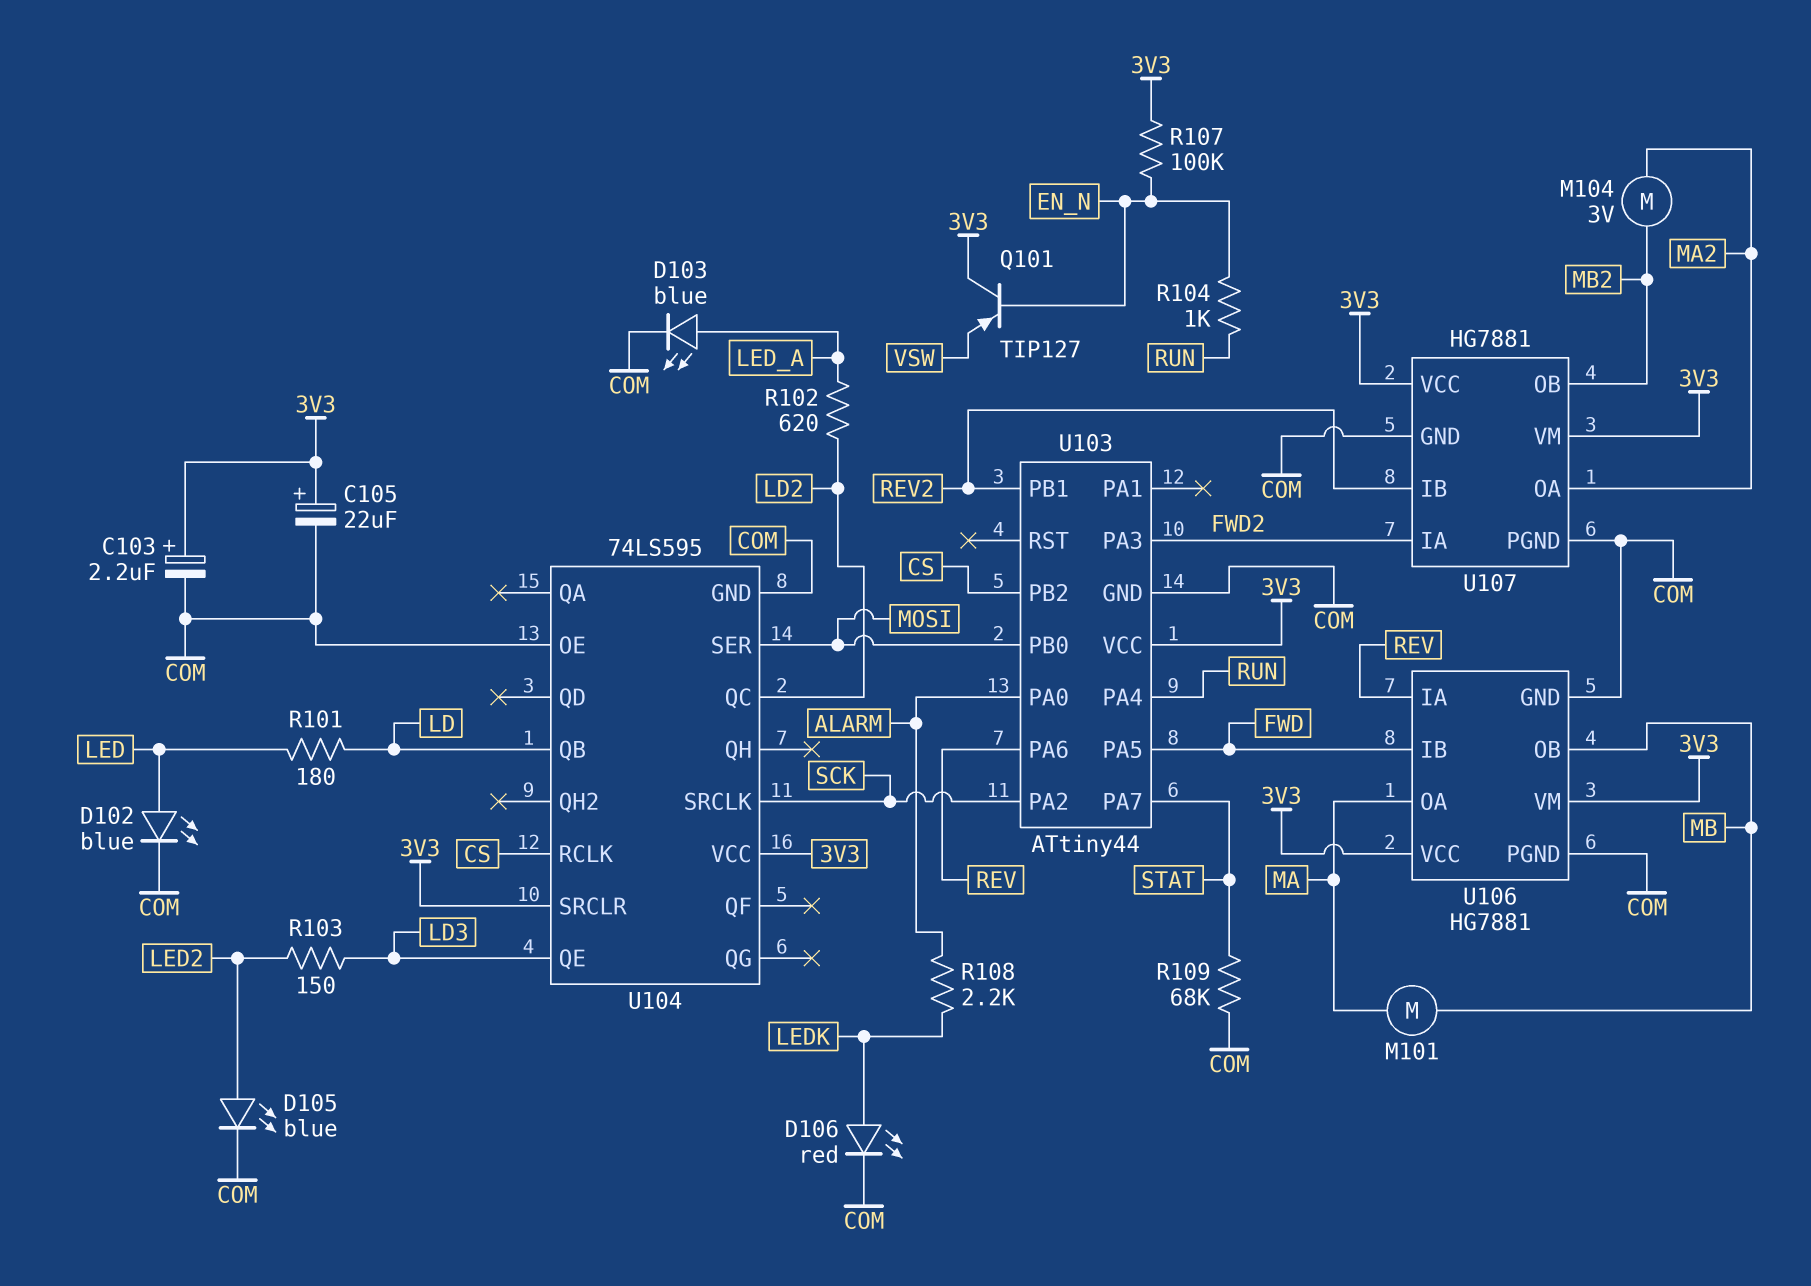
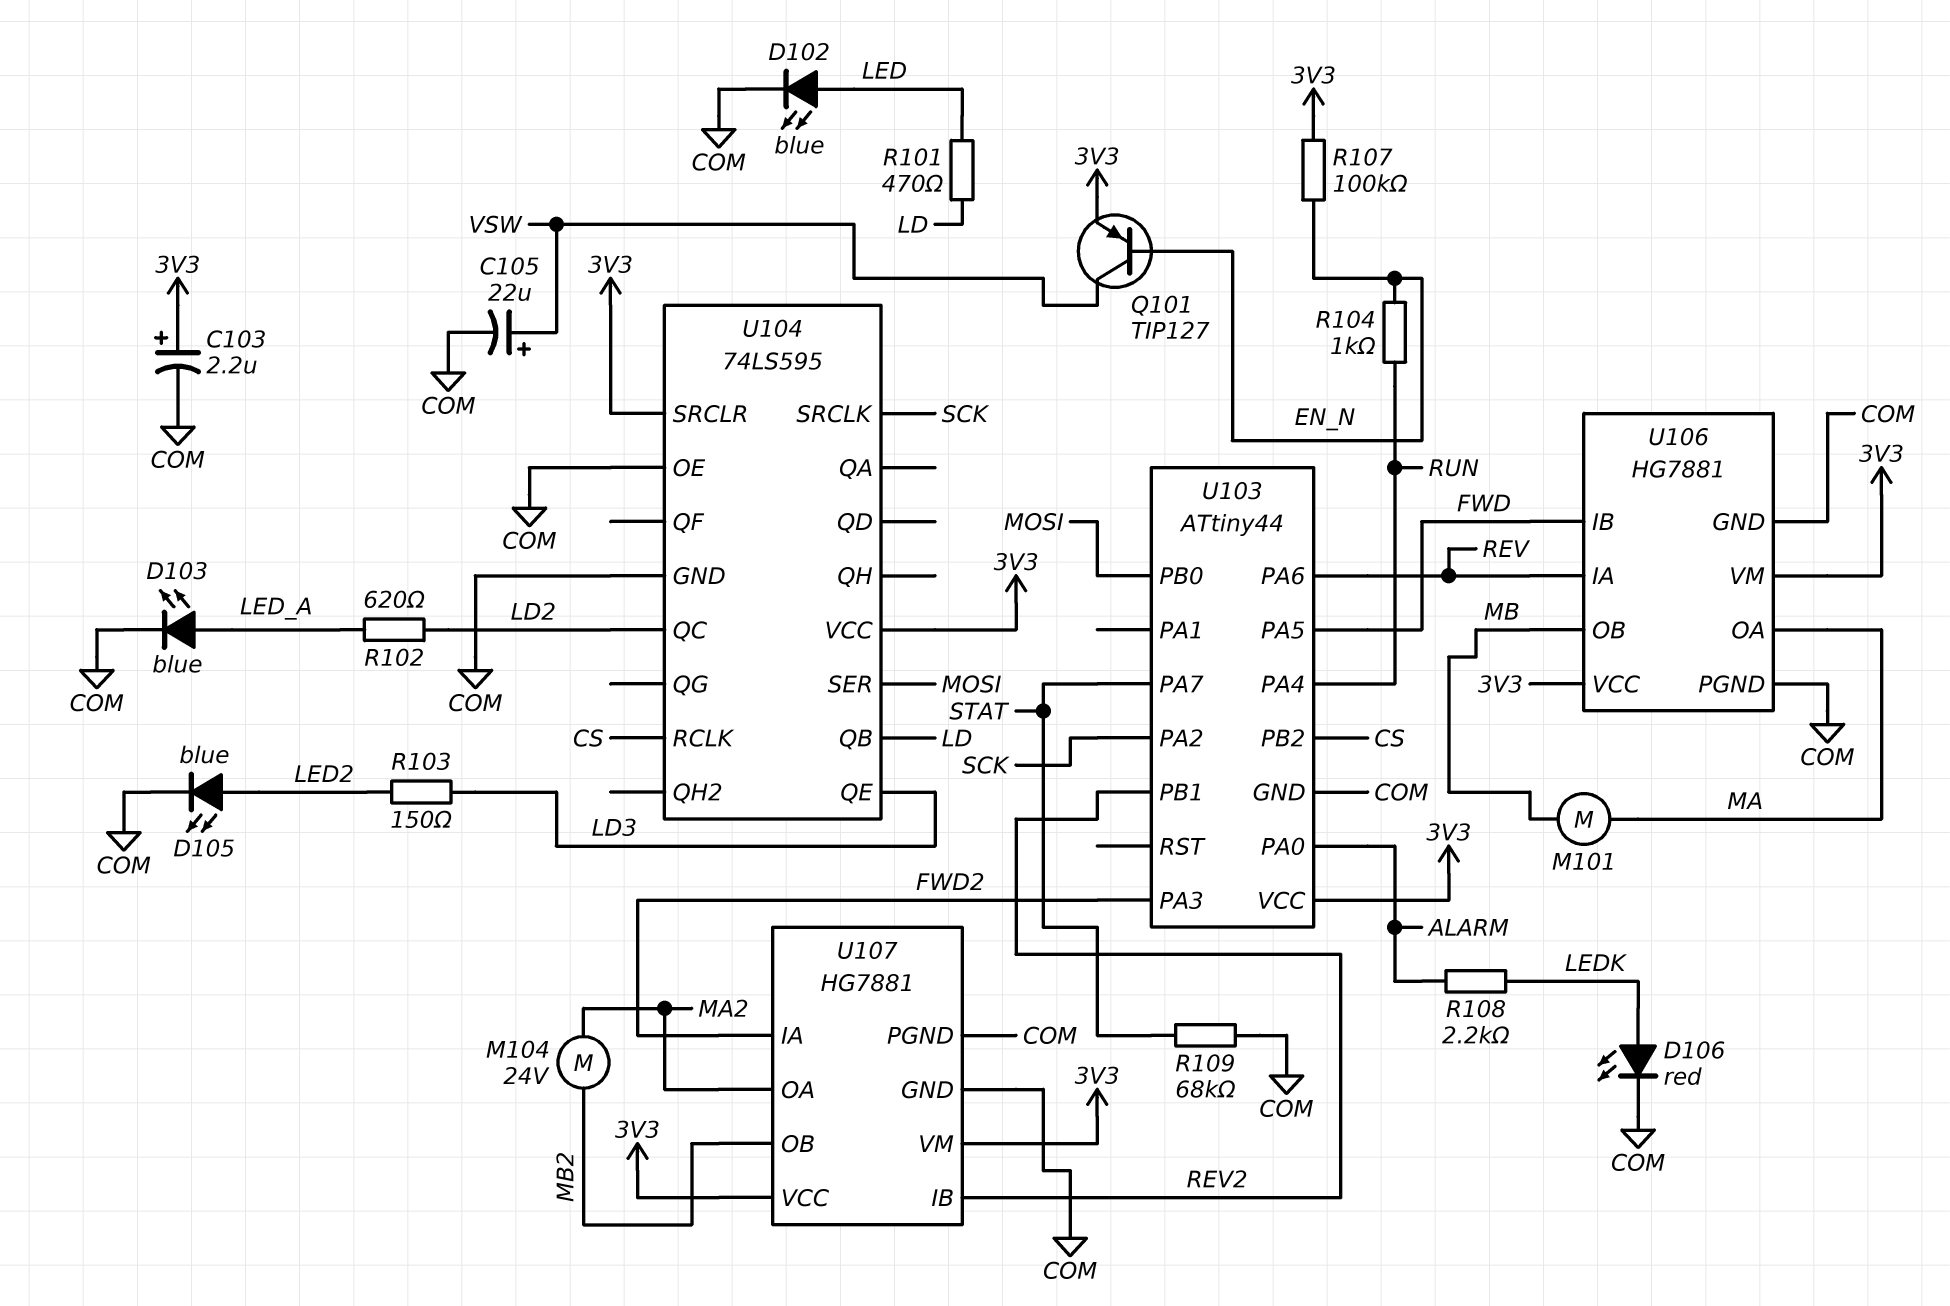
C105: 22uF (plus 3V3, minus COM) -> 22uF (plus VSW, minus COM)
M104: motor 3V (MA2, MB2) -> motor 24V (MA2, MB2)
Q101: PNP TIP127 (B EN_N, C 3V3, E VSW) -> PNP TIP127 (B EN_N, C VSW, E 3V3)
R101: 180 (LD, LED) -> 470 (LD, LED)

